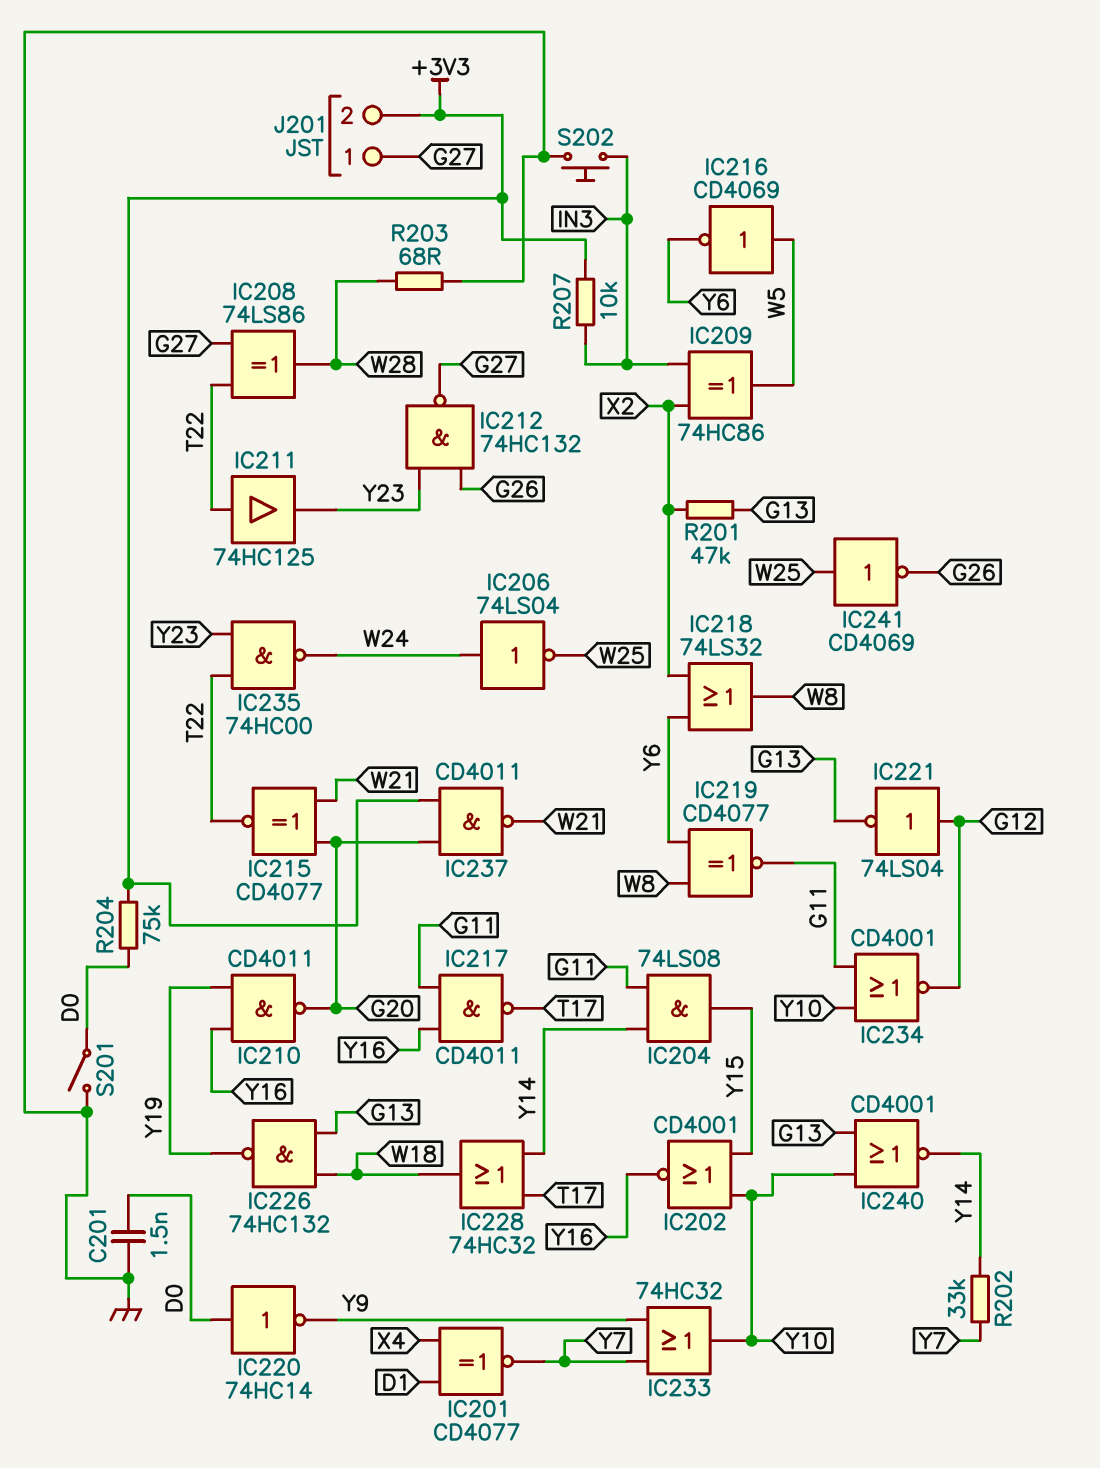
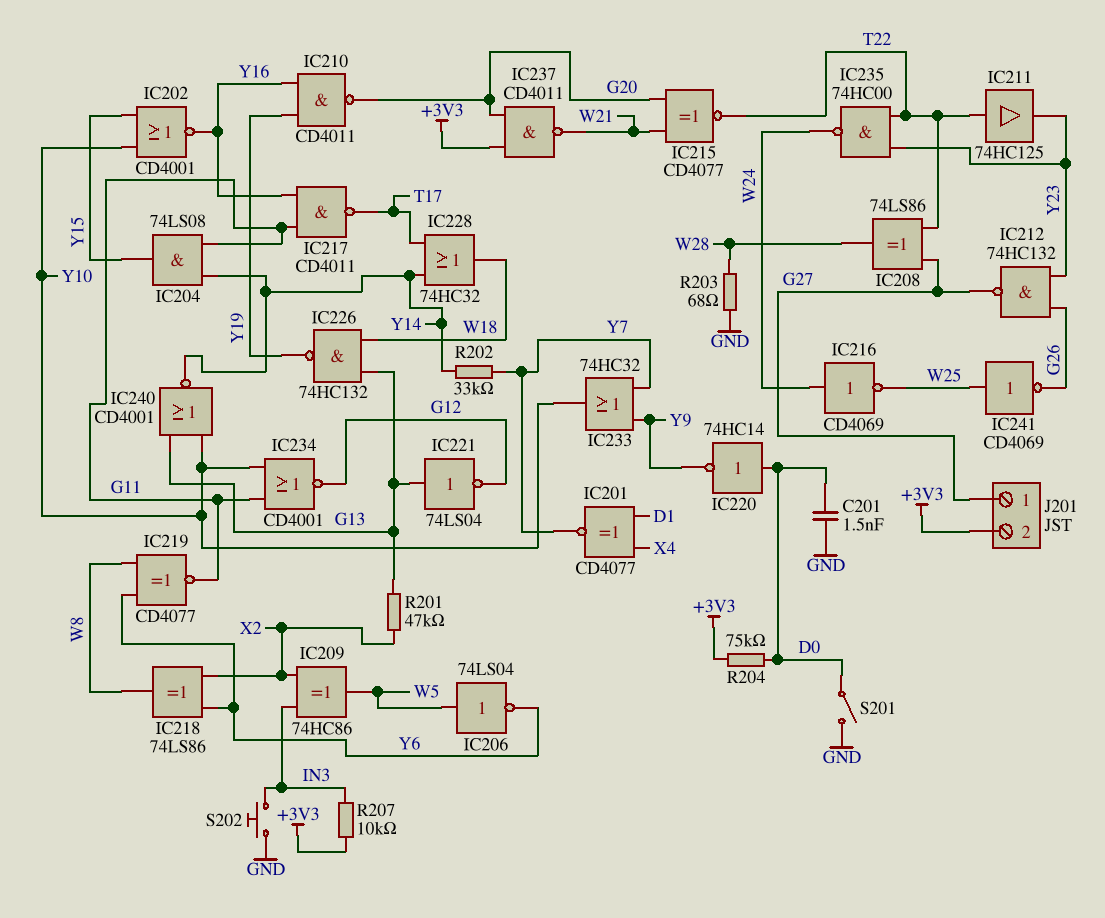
IC206: NOT 74LS04 (in W24, out W25) -> NOT 74LS04 (in W5, out Y6)
IC216: NOT CD4069 (in W5, out Y6) -> NOT CD4069 (in W24, out W25)
IC218: OR 74LS32 (in X2, in Y6, out W8) -> XOR 74LS86 (in X2, in Y6, out W8)
IC221: NOT 74LS04 (in G12, out G13) -> NOT 74LS04 (in G13, out G12)

